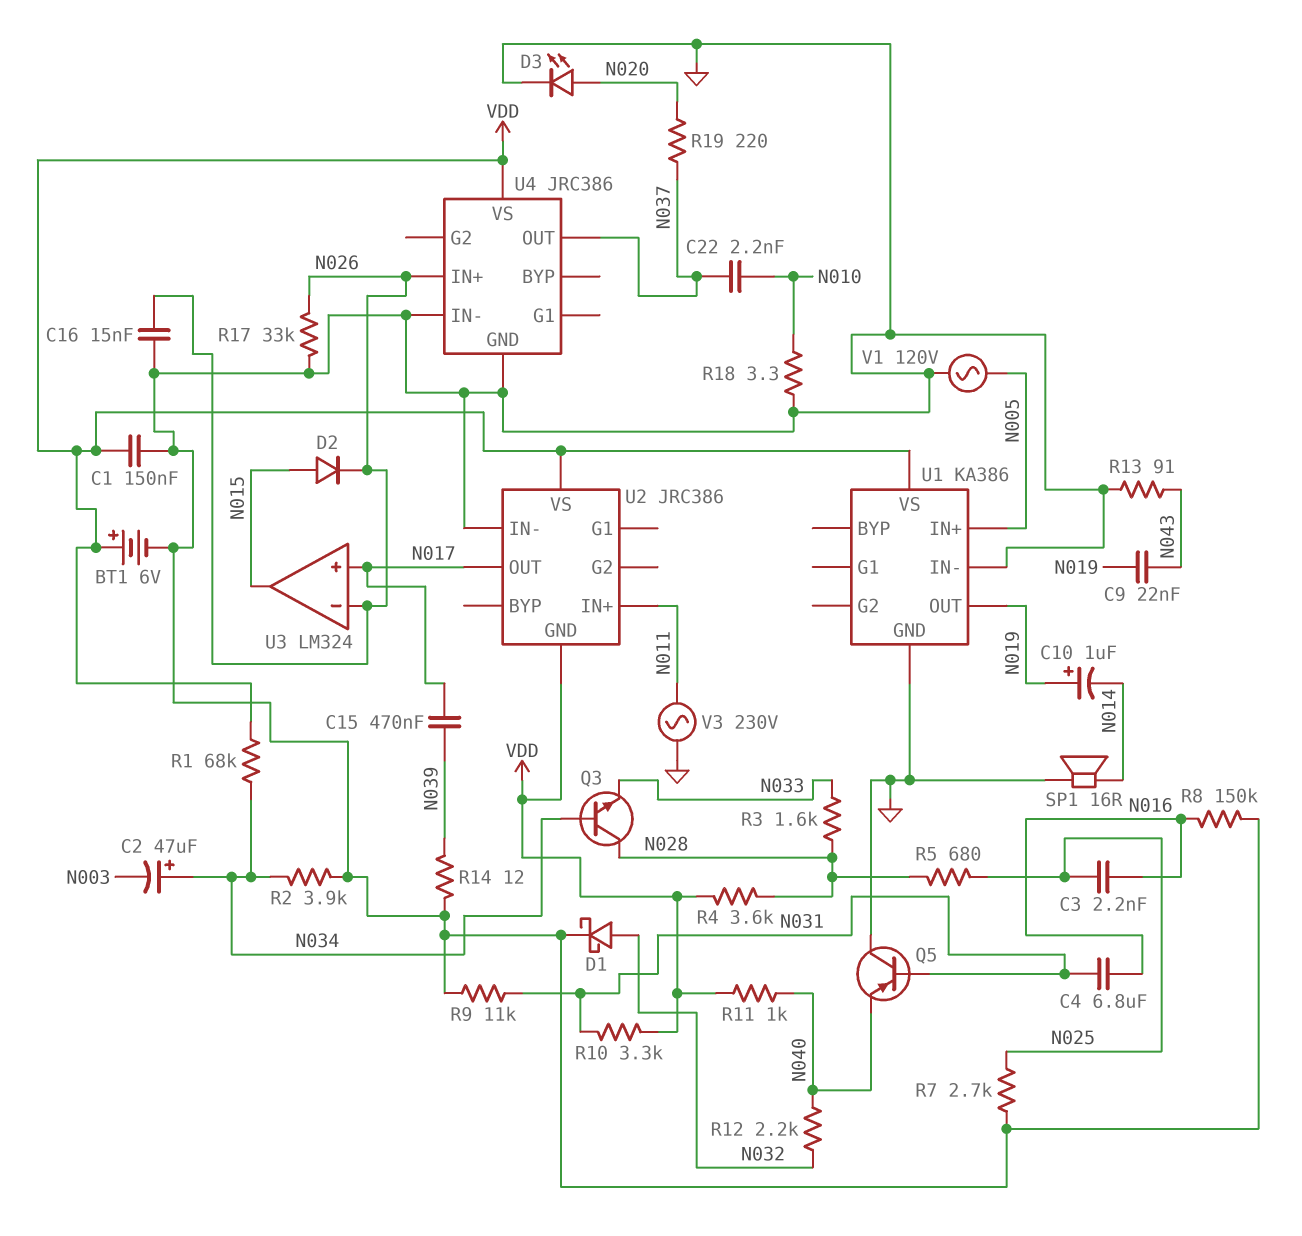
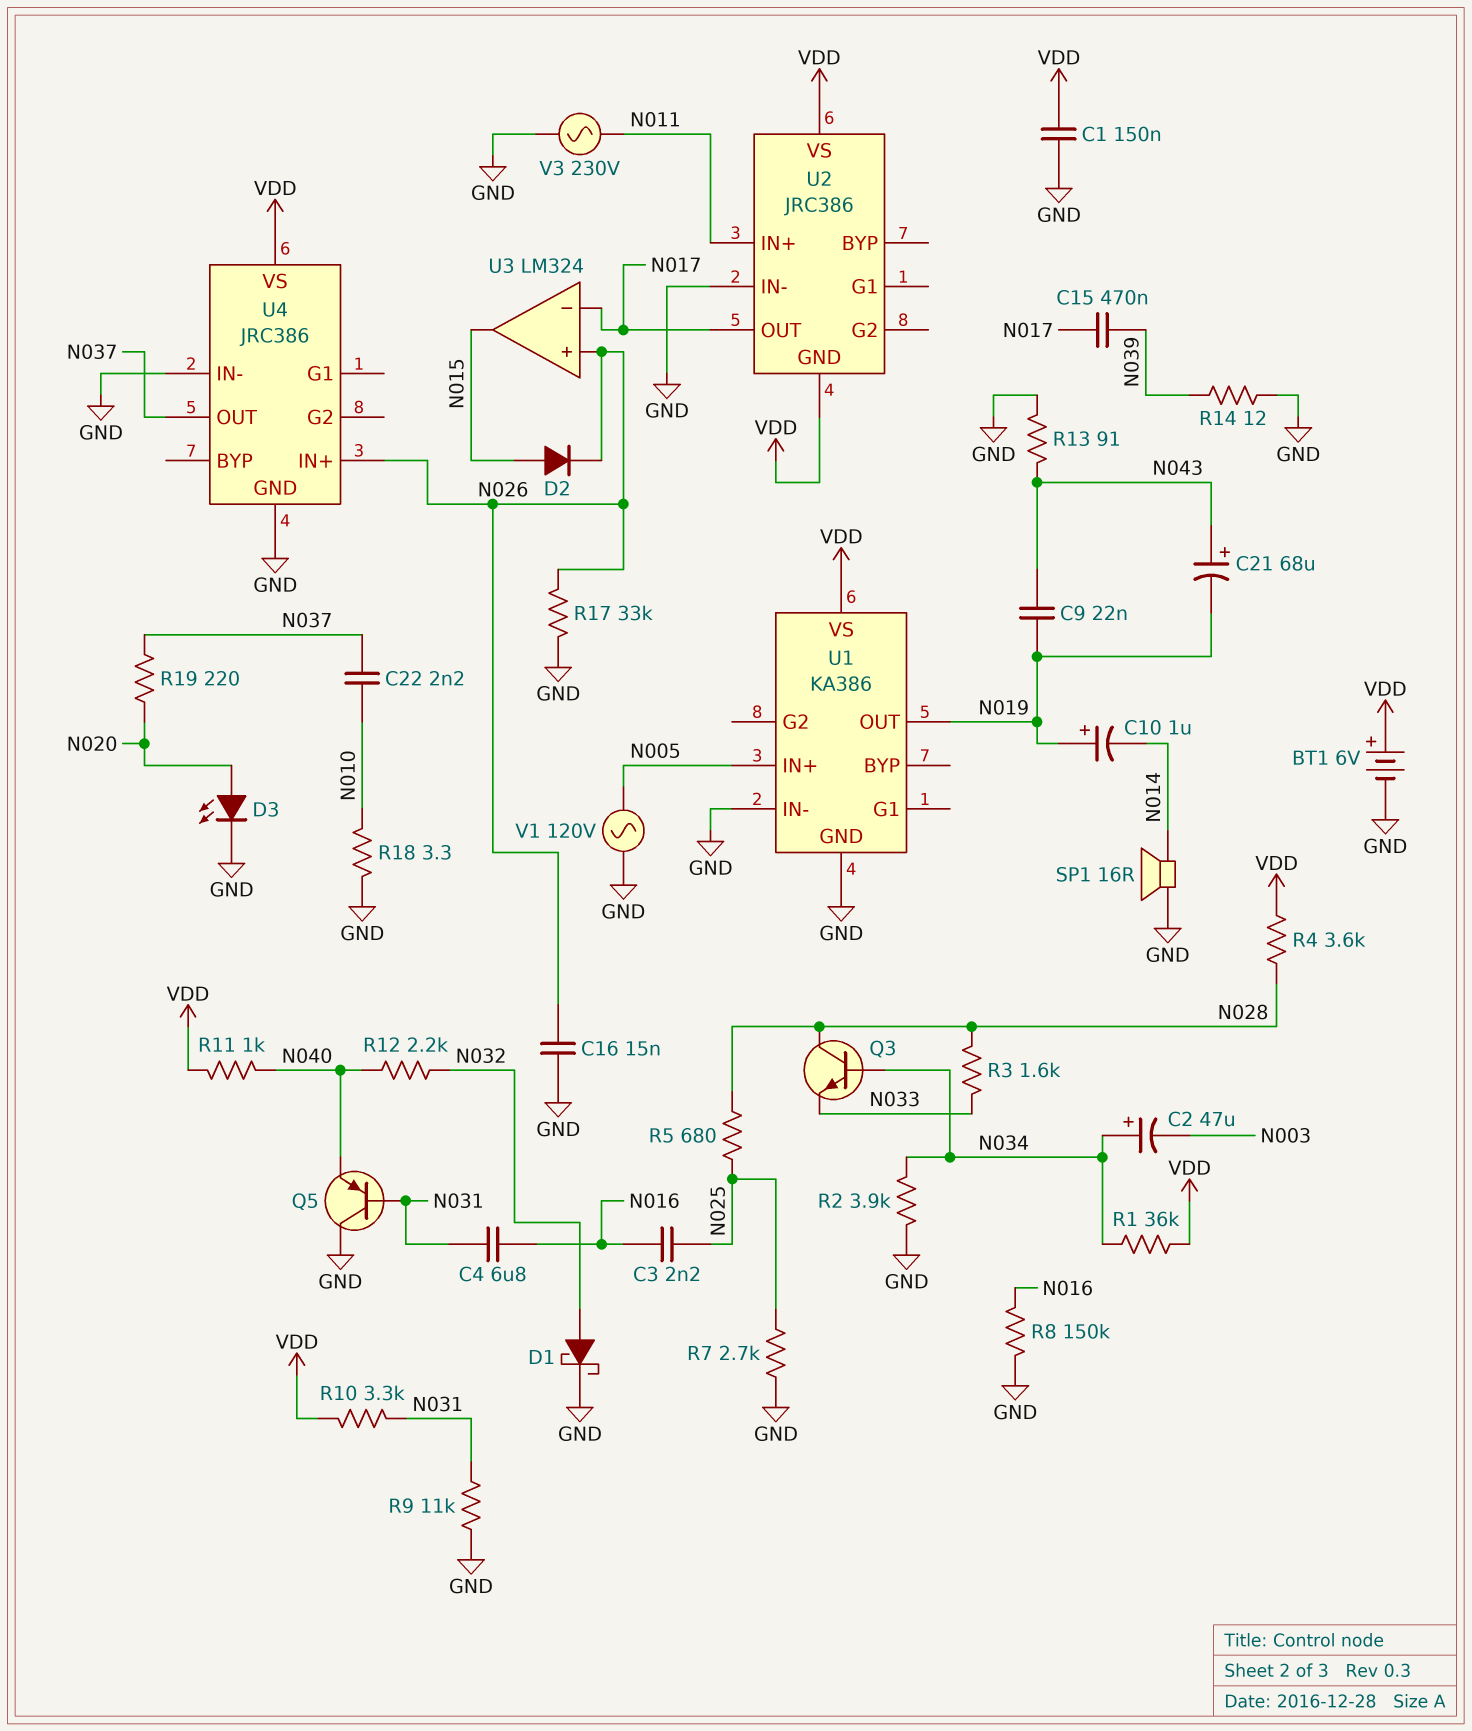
C21: none -> 68uF (plus N043, minus N019)
R1: 68k (N034, VDD) -> 36k (N034, VDD)
U3 pin in+: N017 -> N026
U3 pin in-: N026 -> N017

